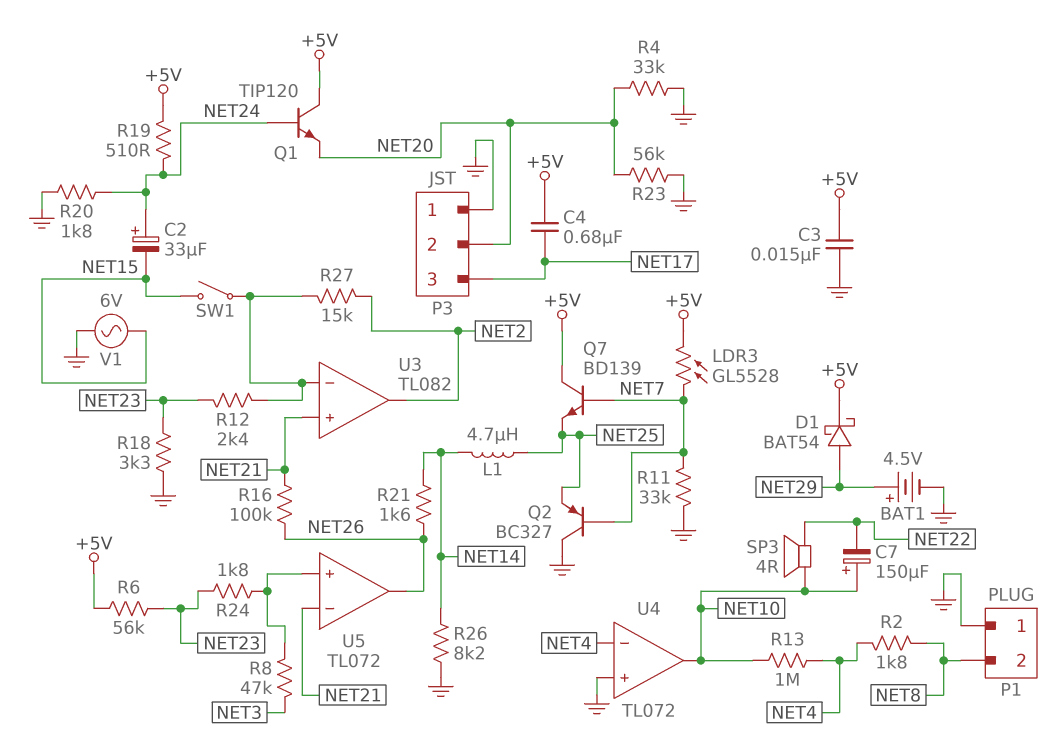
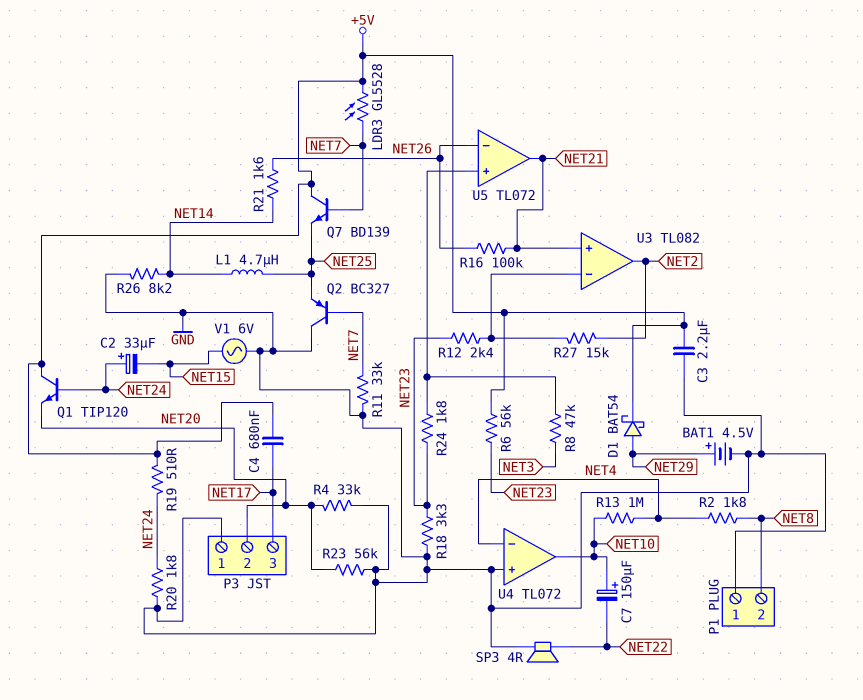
C3: 15nF (+5V, GND) -> 2.2uF (+5V, GND)
SP3: speaker 4R (NET10, NET22) -> speaker 4R (GND, NET22)
SW1: switch (NET15, U3/in-) -> none
U5 pin in-: NET21 -> NET26
U5 pin out: NET26 -> NET21

